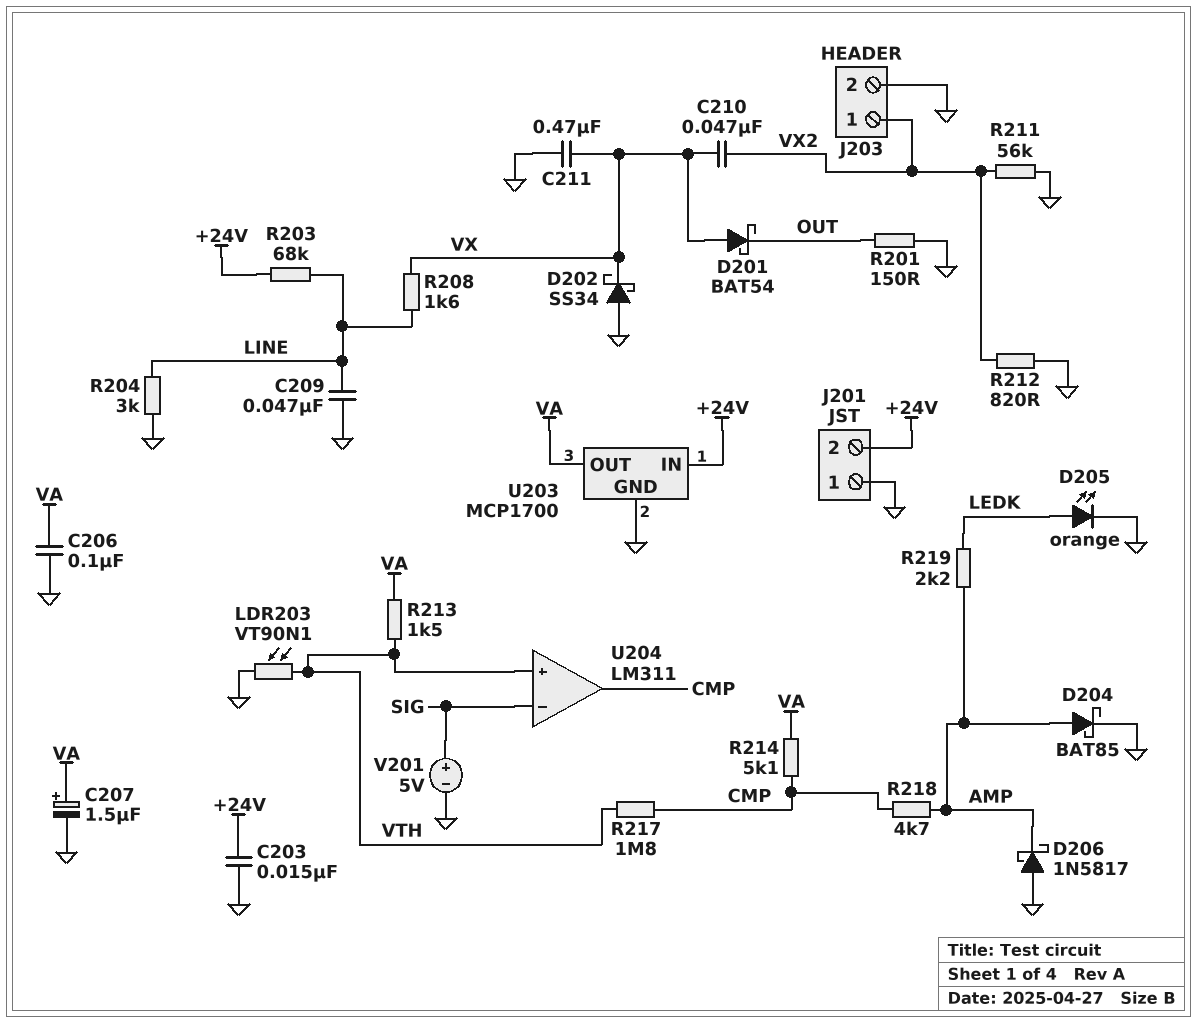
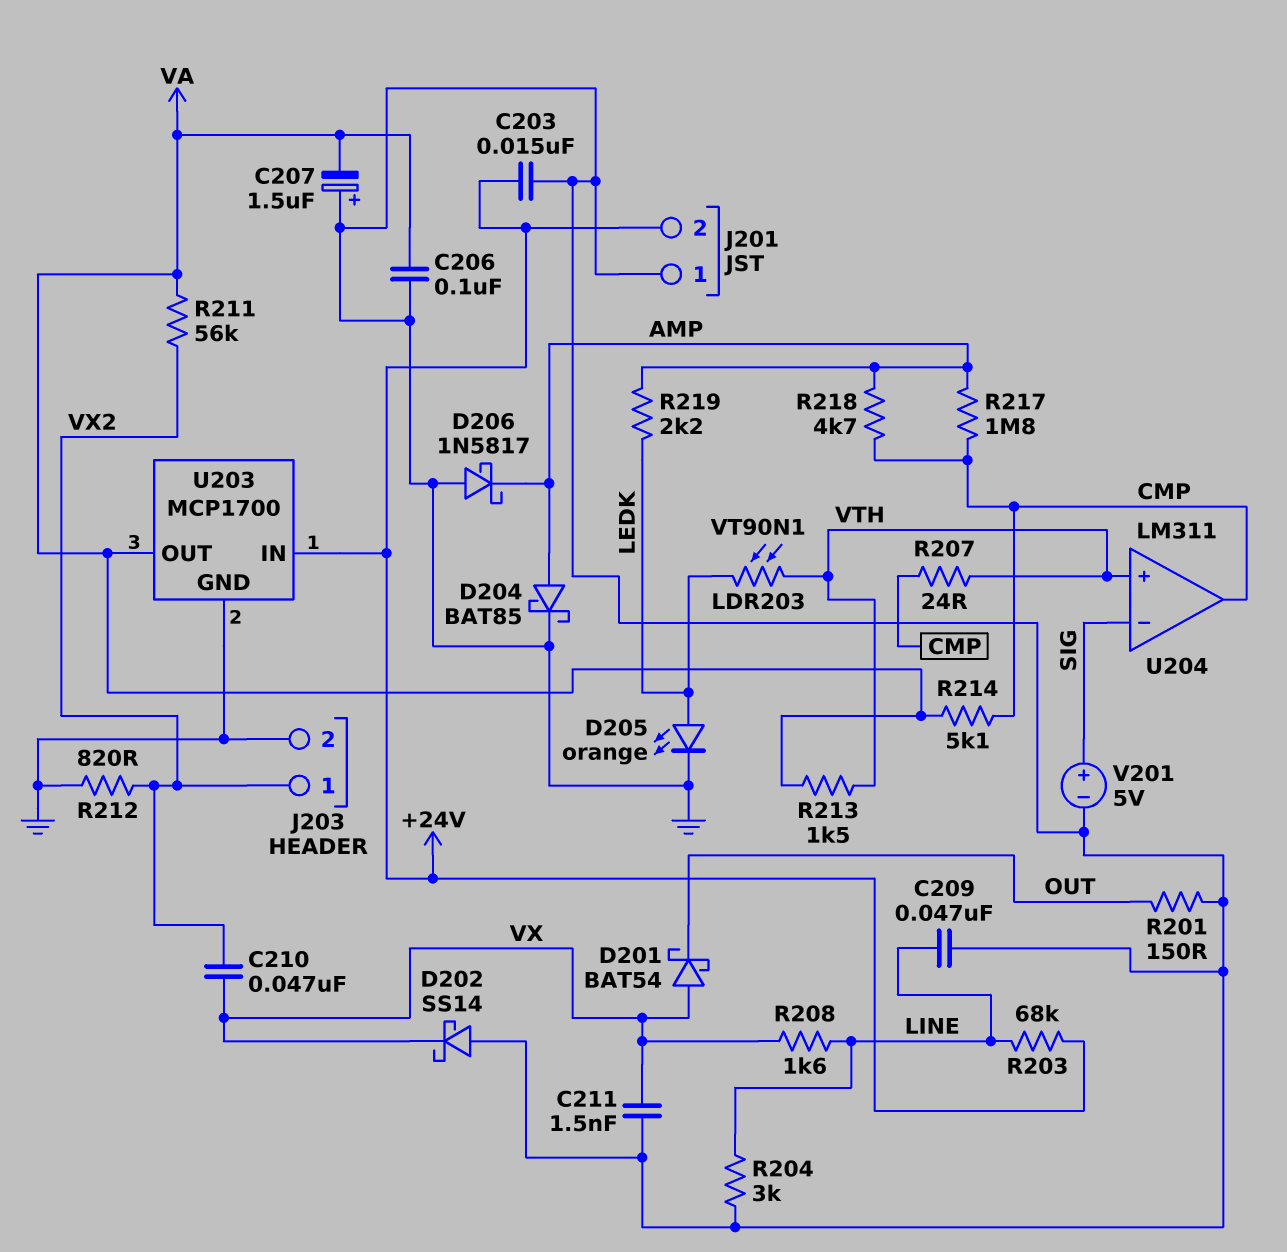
C207: 1.5uF (plus VA, minus GND) -> 1.5uF (plus GND, minus VA)
C211: 470nF (GND, VX) -> 1.5nF (GND, VX)
D202: schottky SS34 (A GND, K VX) -> schottky SS14 (A GND, K VX)
LDR203: VT90N1 (GND, VTH) -> VT90N1 (LEDK, VTH)
R207: none -> 24 (CMP, VTH)
R211: 56k (GND, VX2) -> 56k (VA, VX2)
R217: 1.8M (CMP, VTH) -> 1.8M (AMP, CMP)

